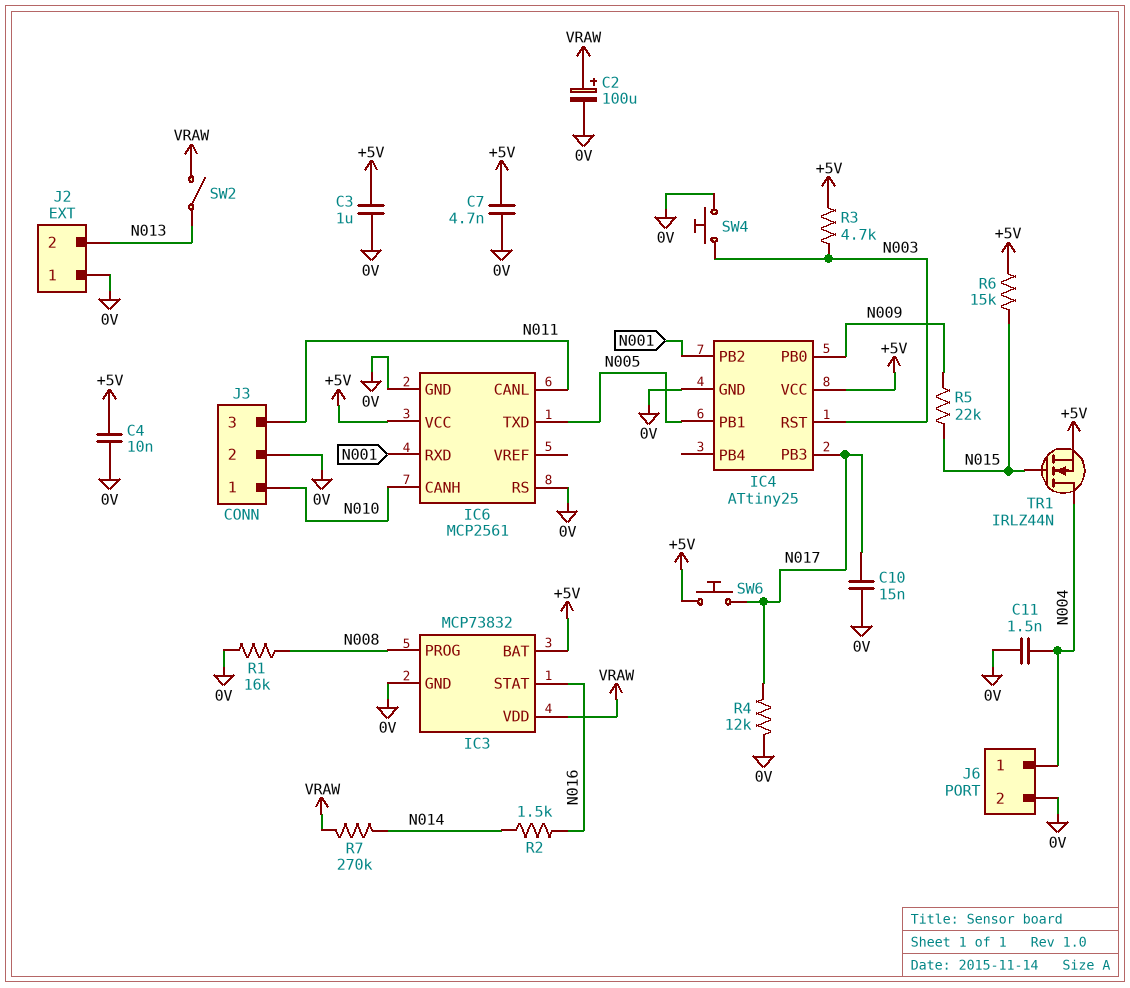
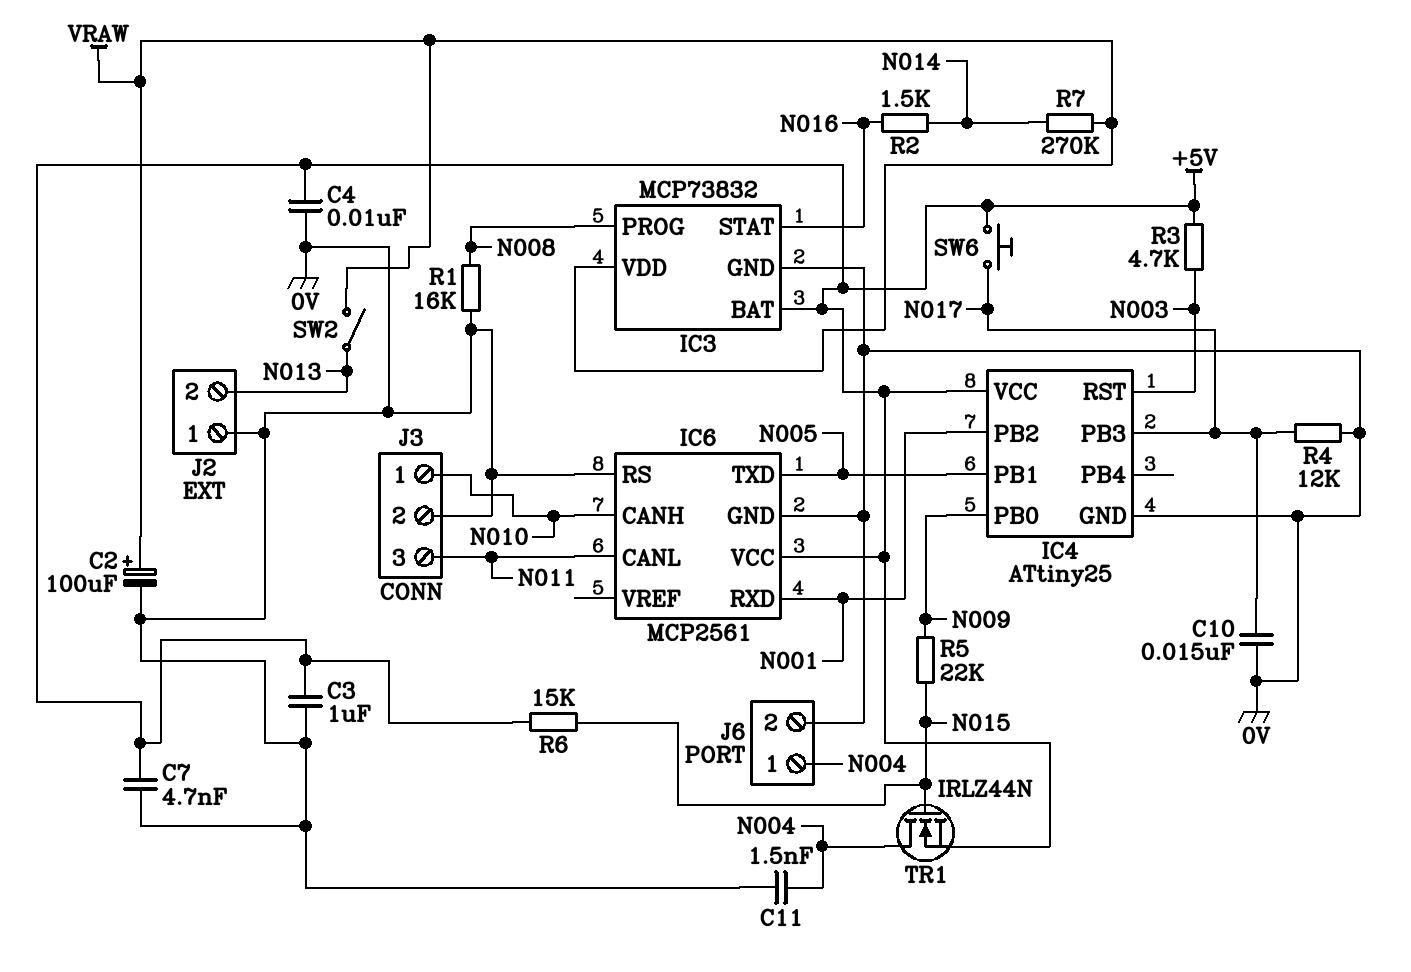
SW4: button (0V, N003) -> none

